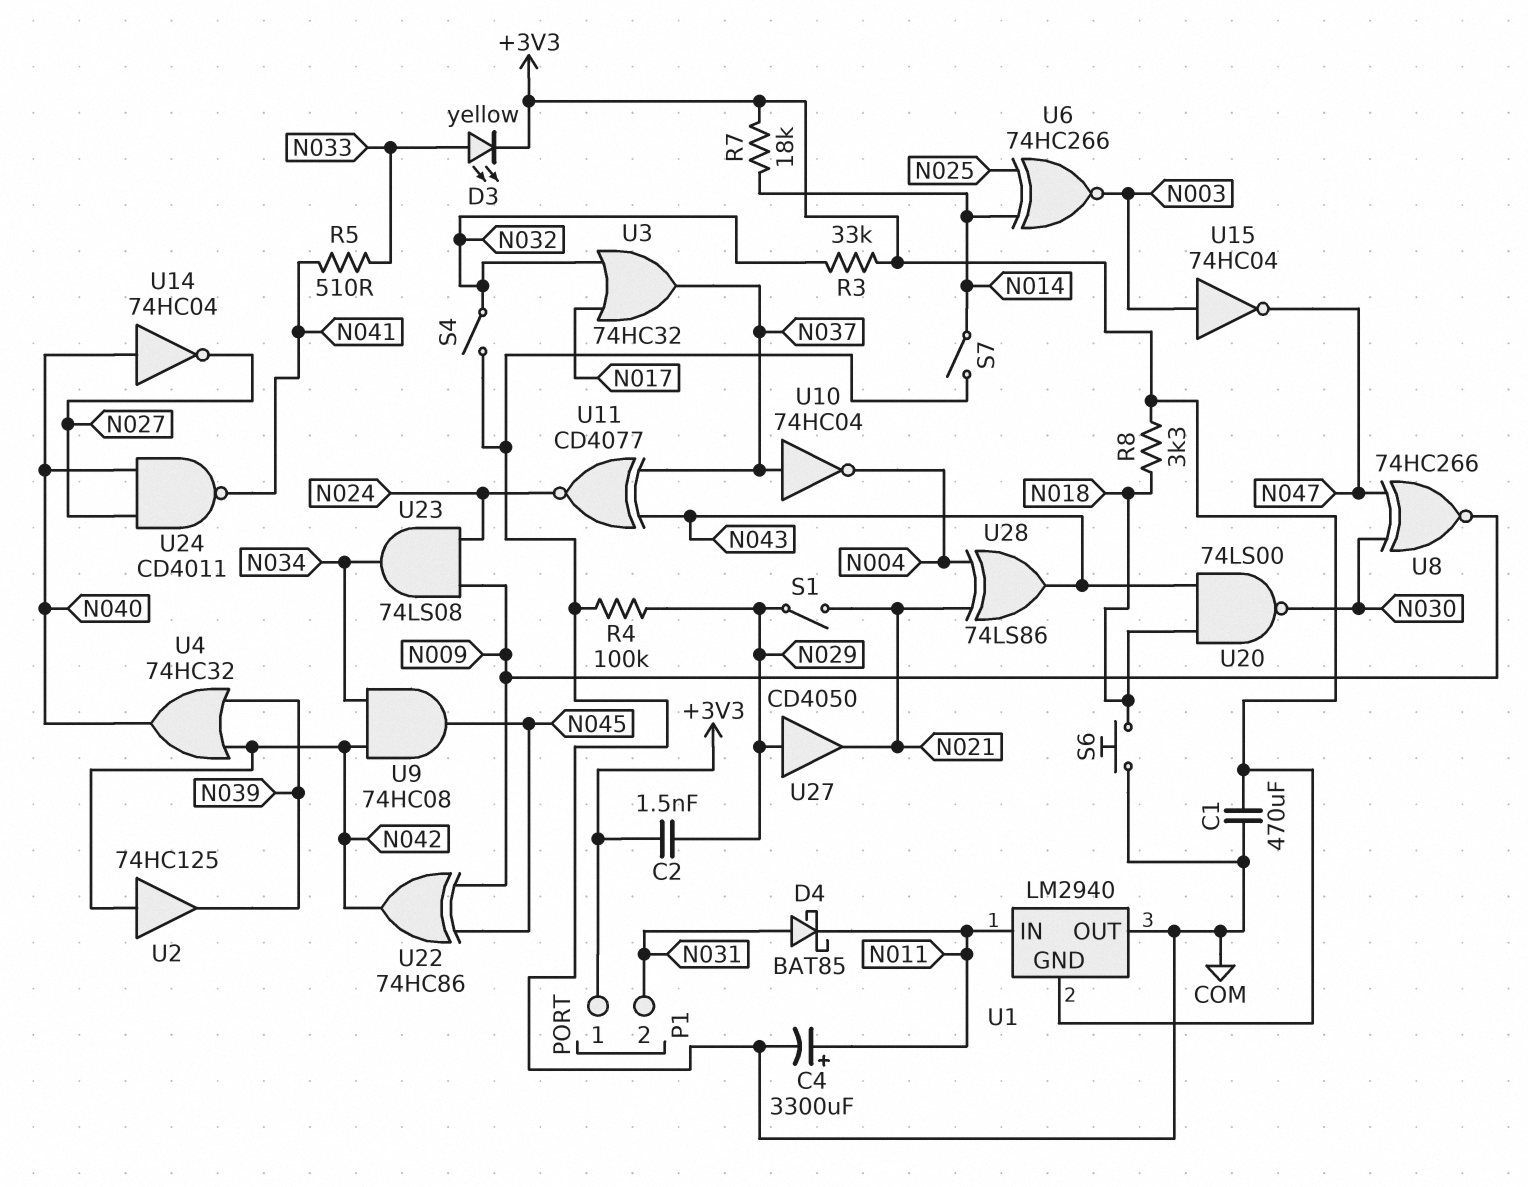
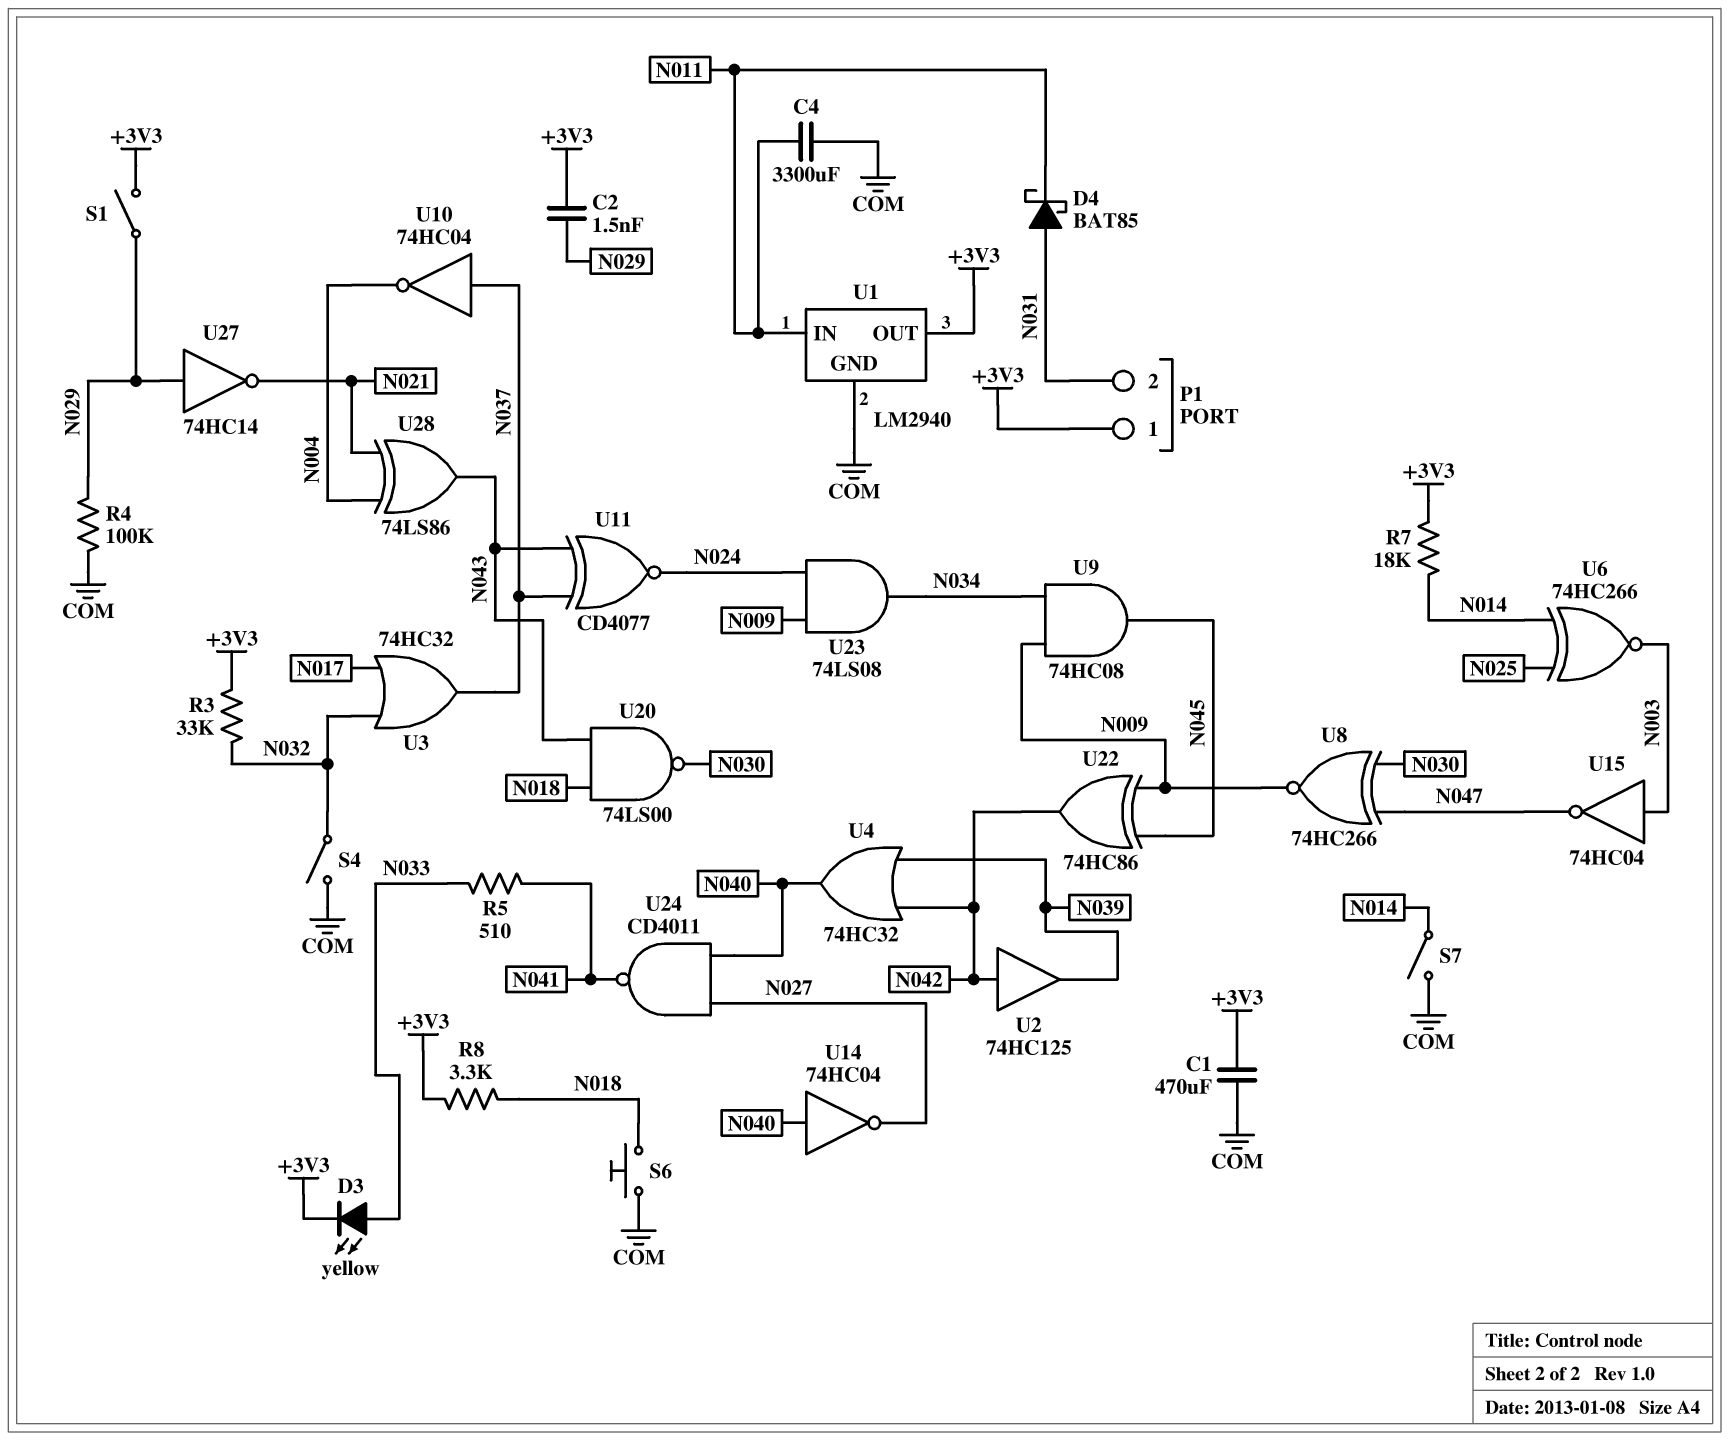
C4: 3300uF (plus N011, minus COM) -> 3300uF (COM, N011)
S1: switch (N021, N029) -> switch (+3V3, N029)
U1 pin GND: +3V3 -> COM
U1 pin OUT: COM -> +3V3
U9: AND 74HC08 (in N034, in N042, out N045) -> AND 74HC08 (in N009, in N034, out N045)
U27: buffer CD4050 (in N029, out N021) -> NOT 74HC14 (in N029, out N021)

